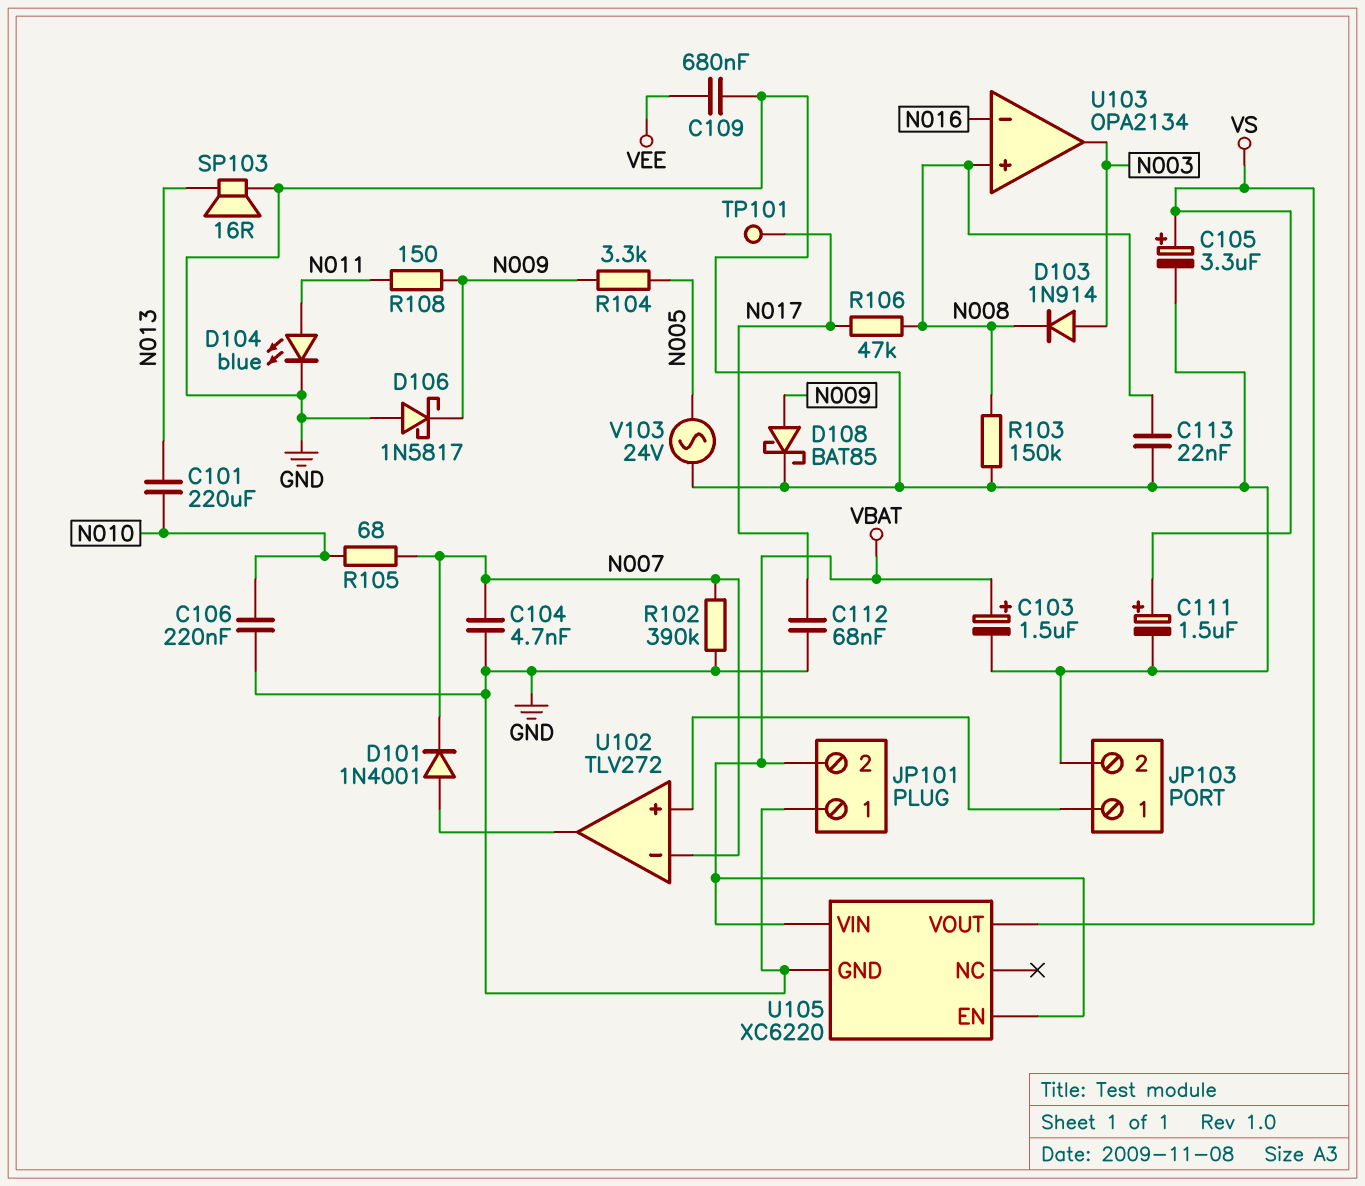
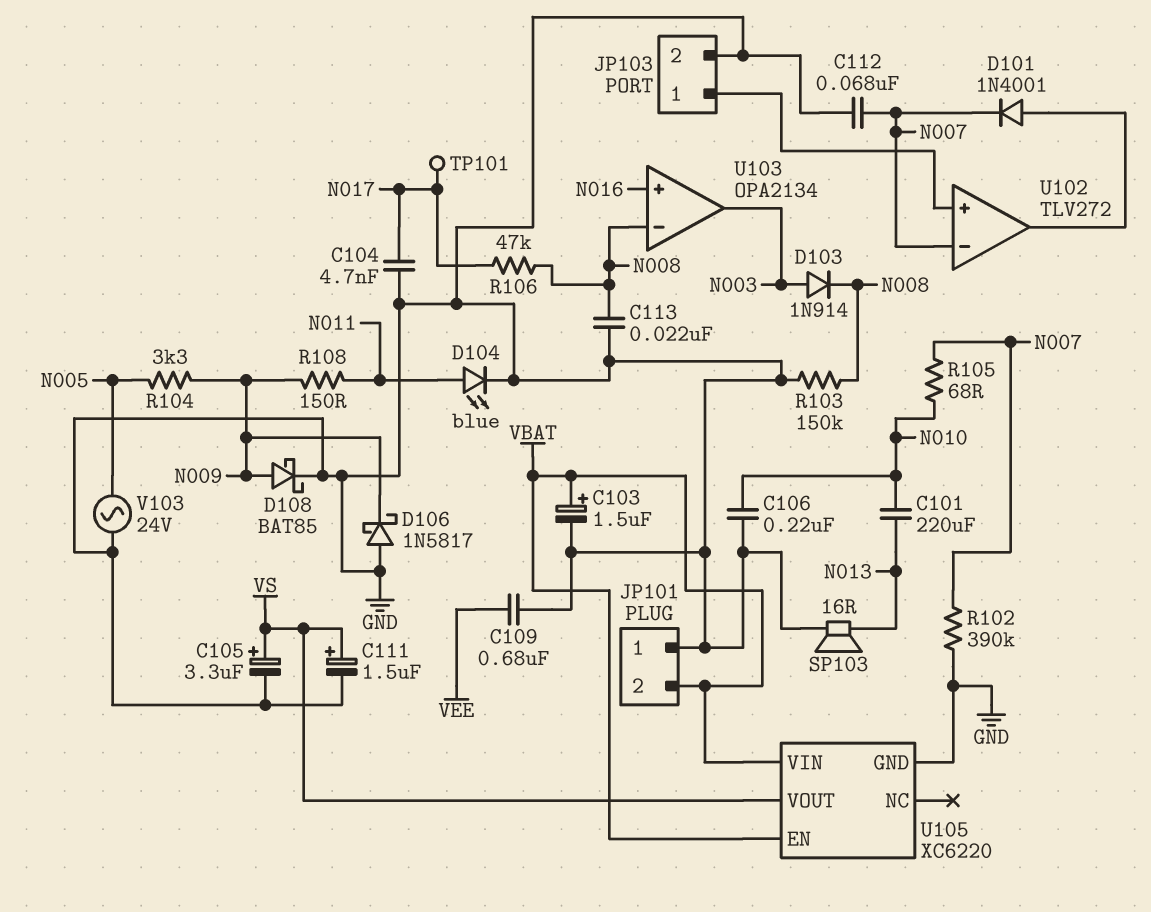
C104: 4.7nF (GND, N007) -> 4.7nF (GND, N017)
C112: 68nF (GND, N017) -> 68nF (GND, N007)
U103 pin in+: N008 -> N016
U103 pin in-: N016 -> N008

